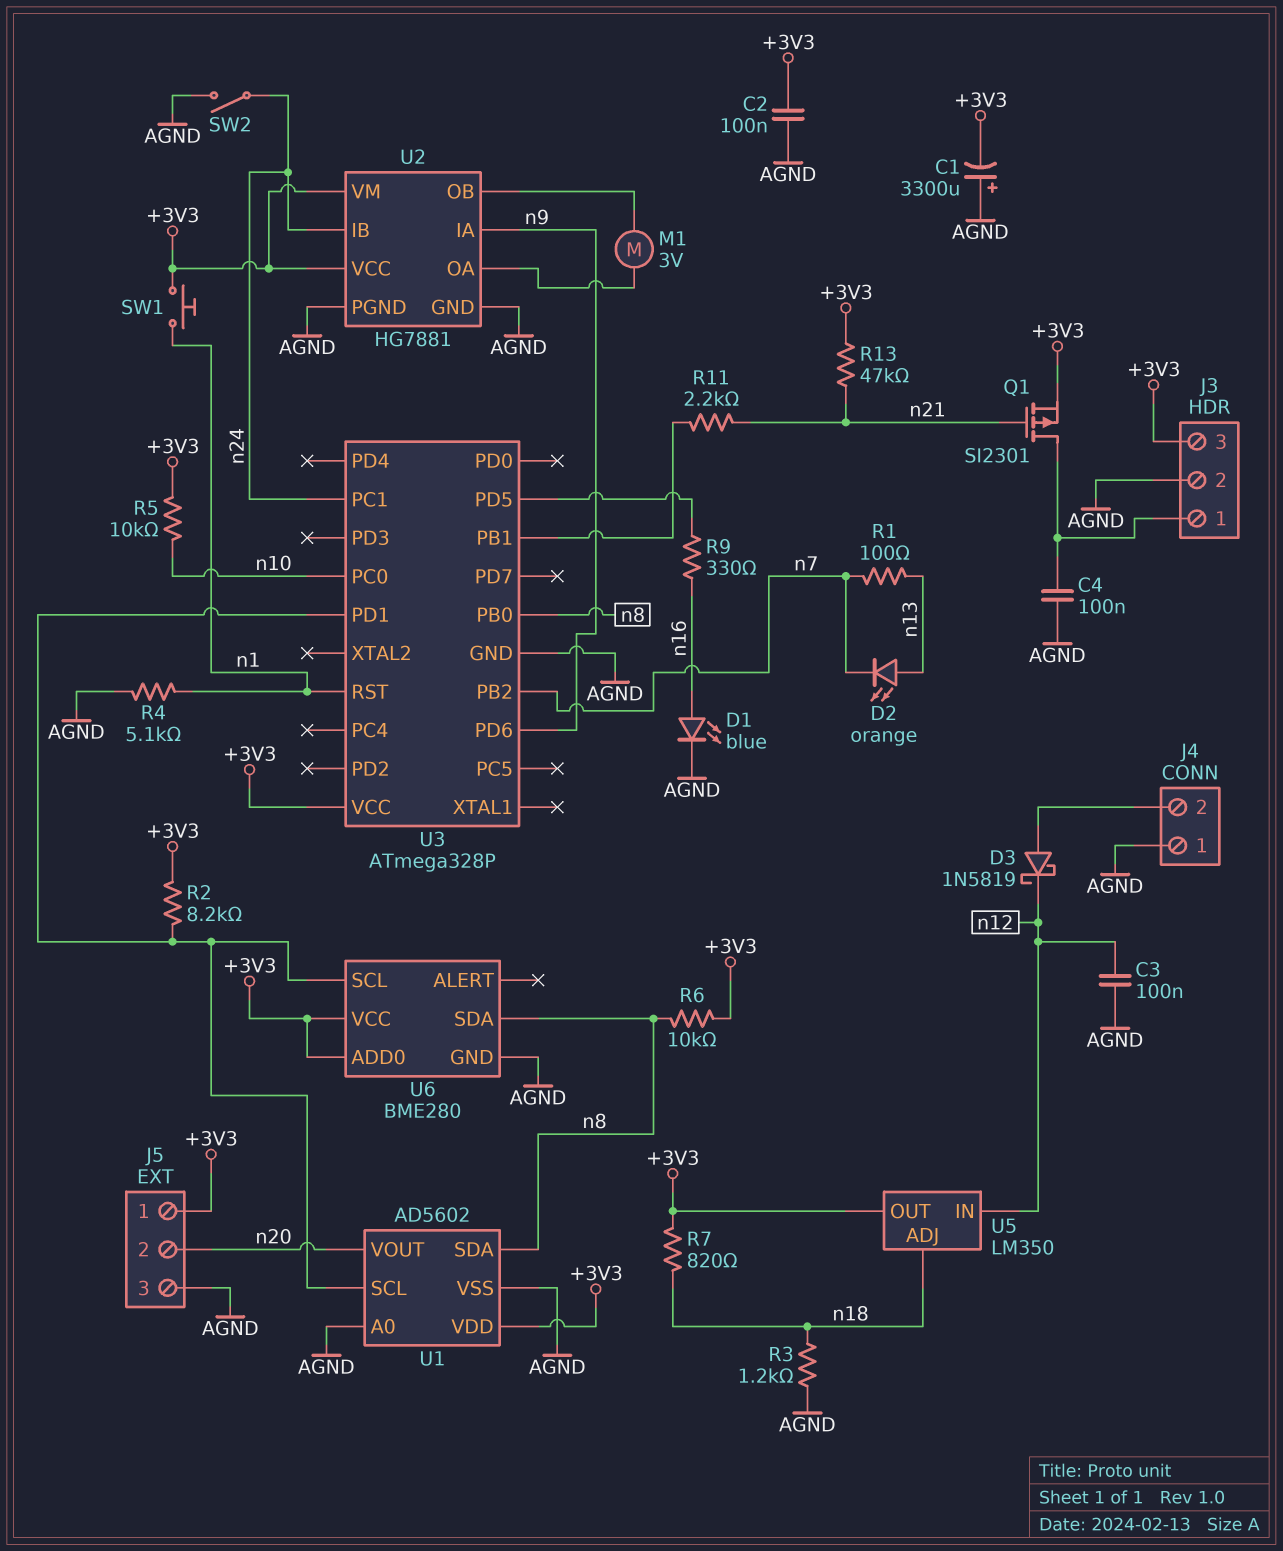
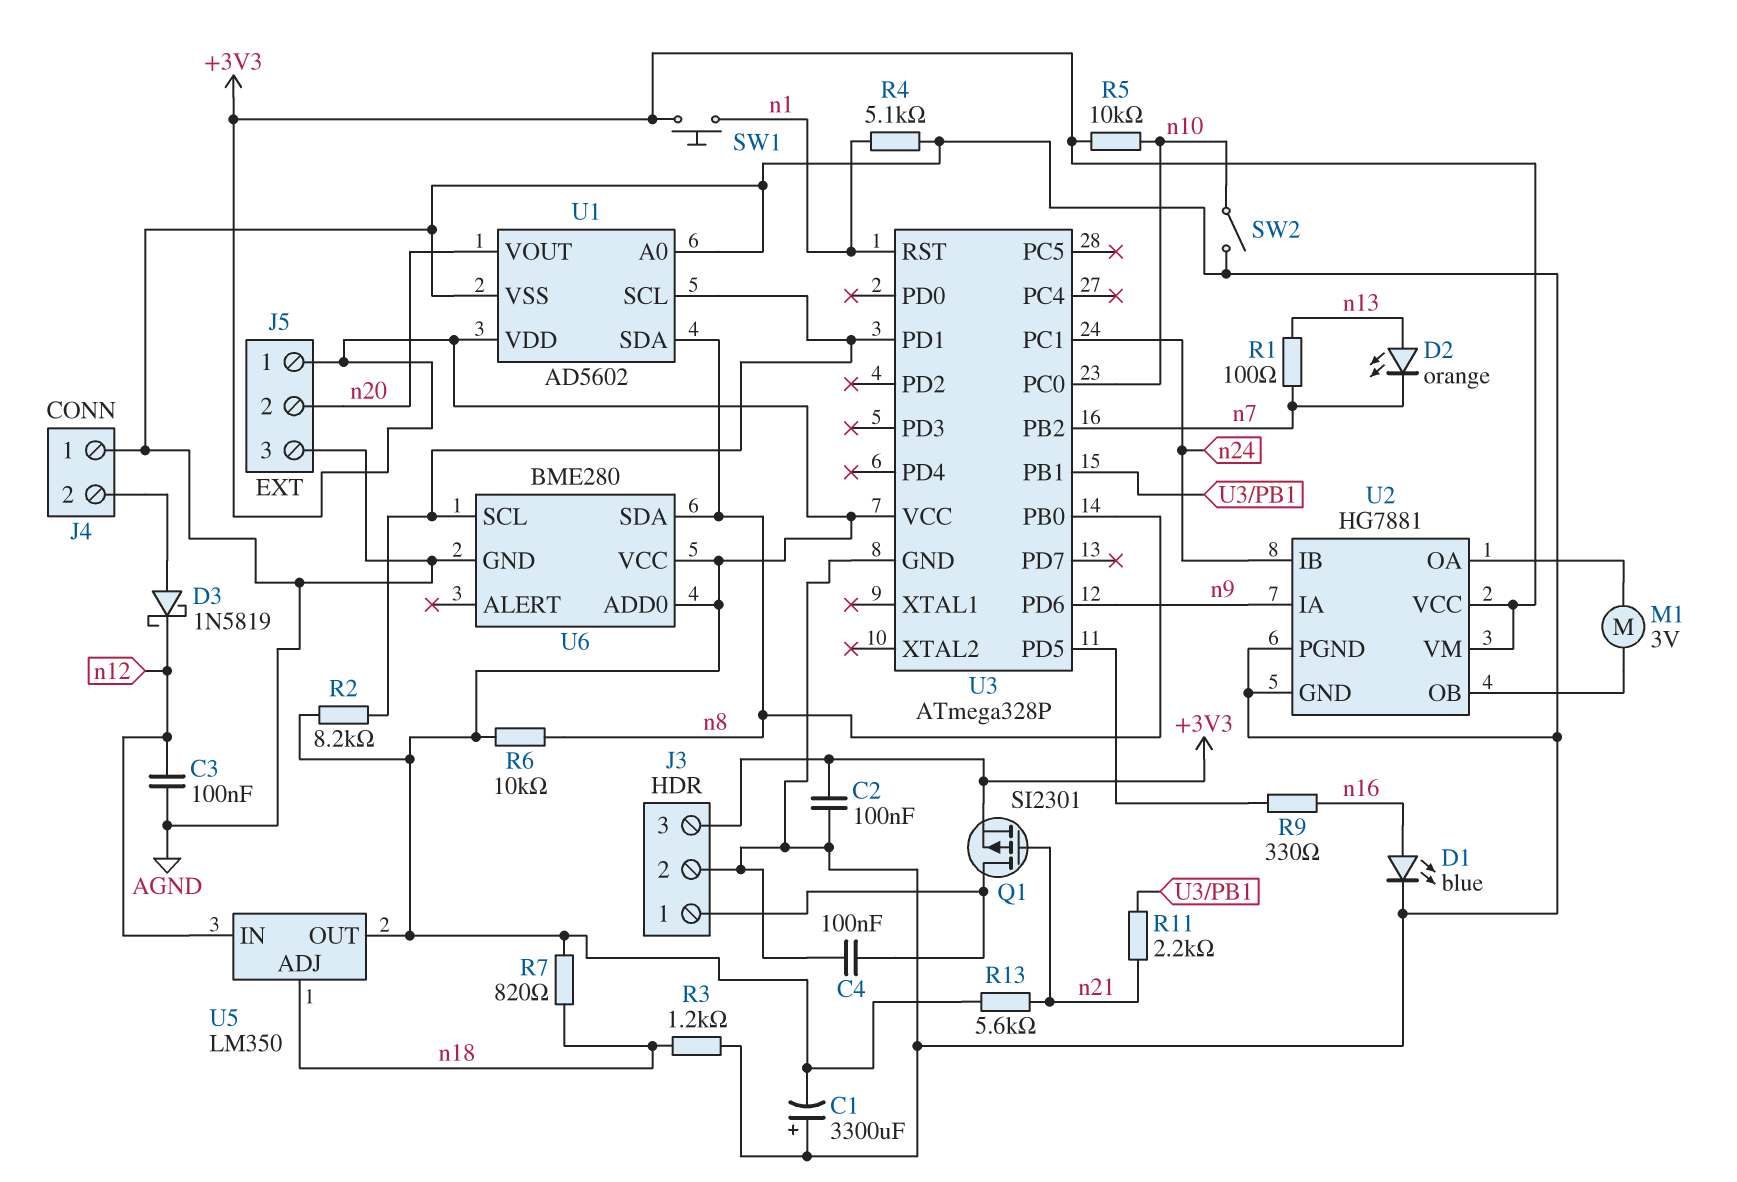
R13: 47k (+3V3, n21) -> 5.6k (+3V3, n21)
SW2: switch (AGND, n24) -> switch (AGND, n10)

